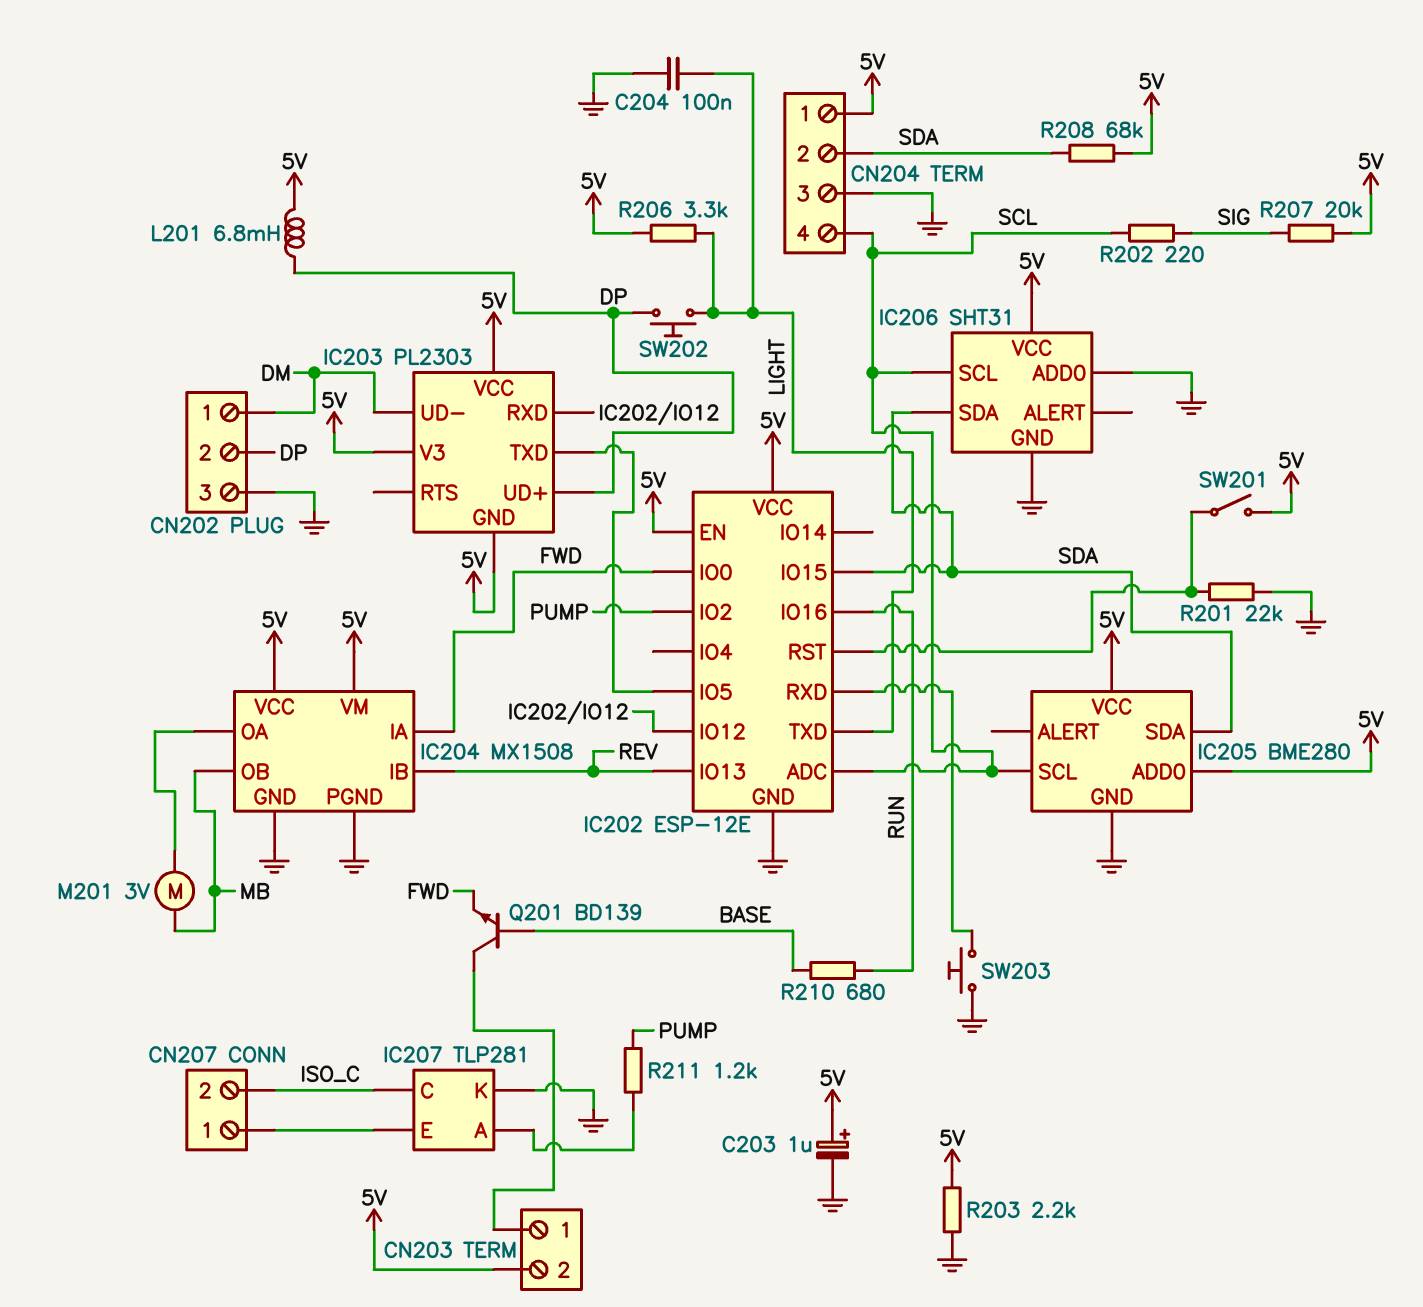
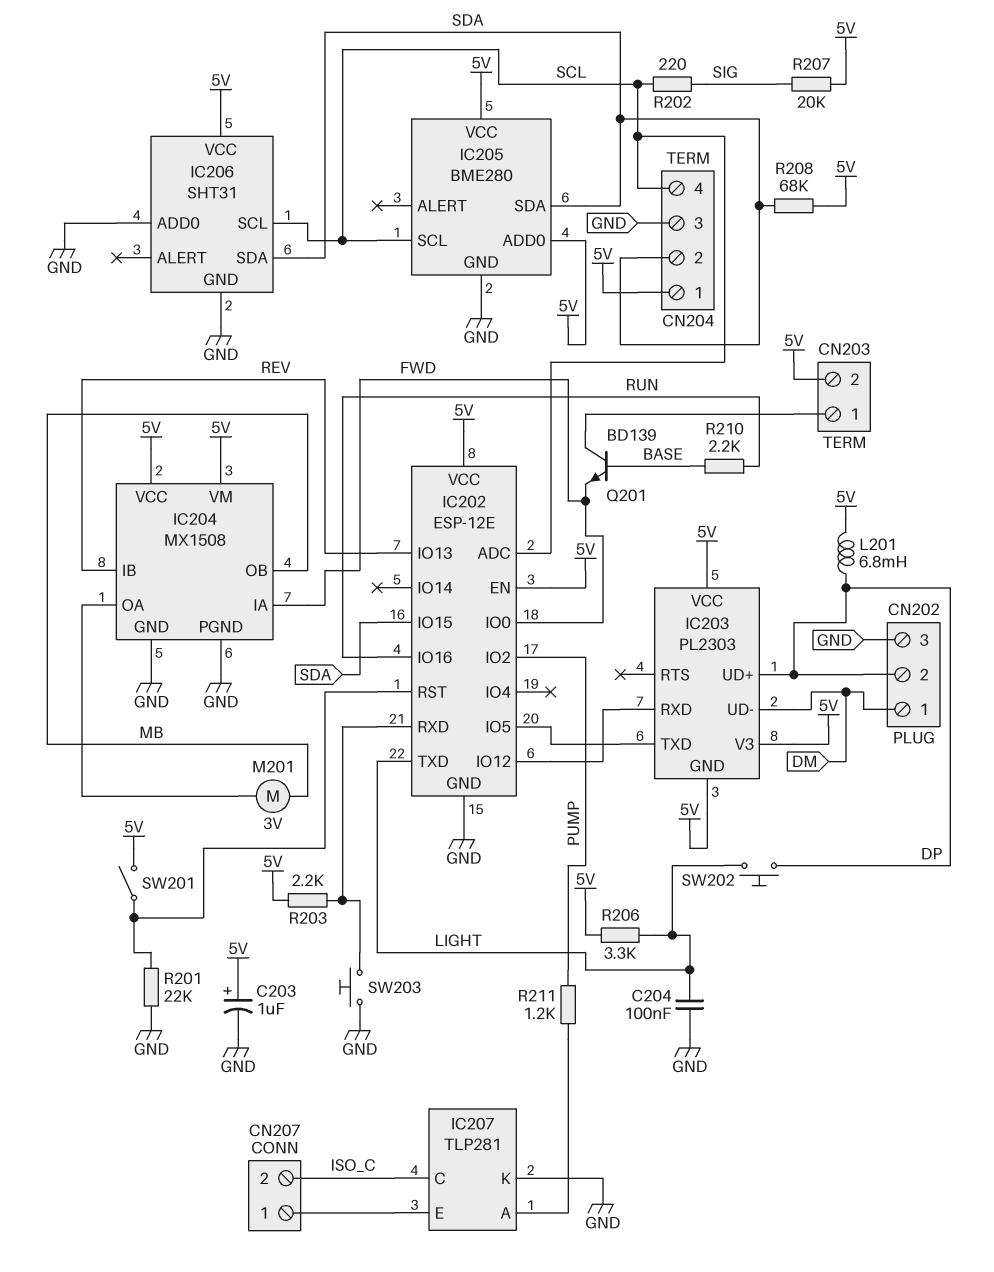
R203: 2.2k (5V, GND) -> 2.2k (5V, IC202/RXD)
R210: 680 (BASE, RUN) -> 2.2k (BASE, RUN)

